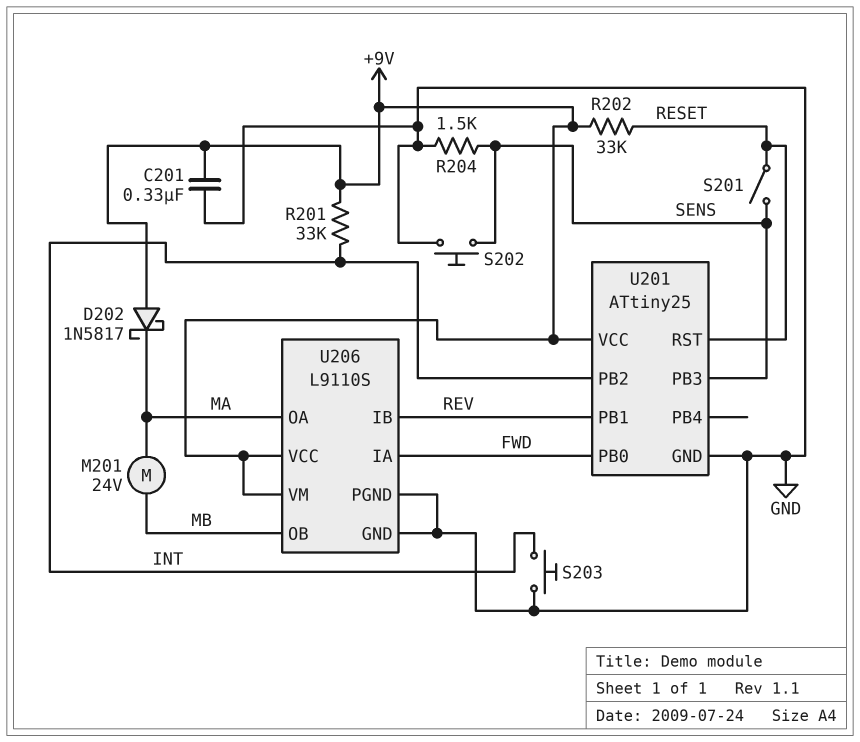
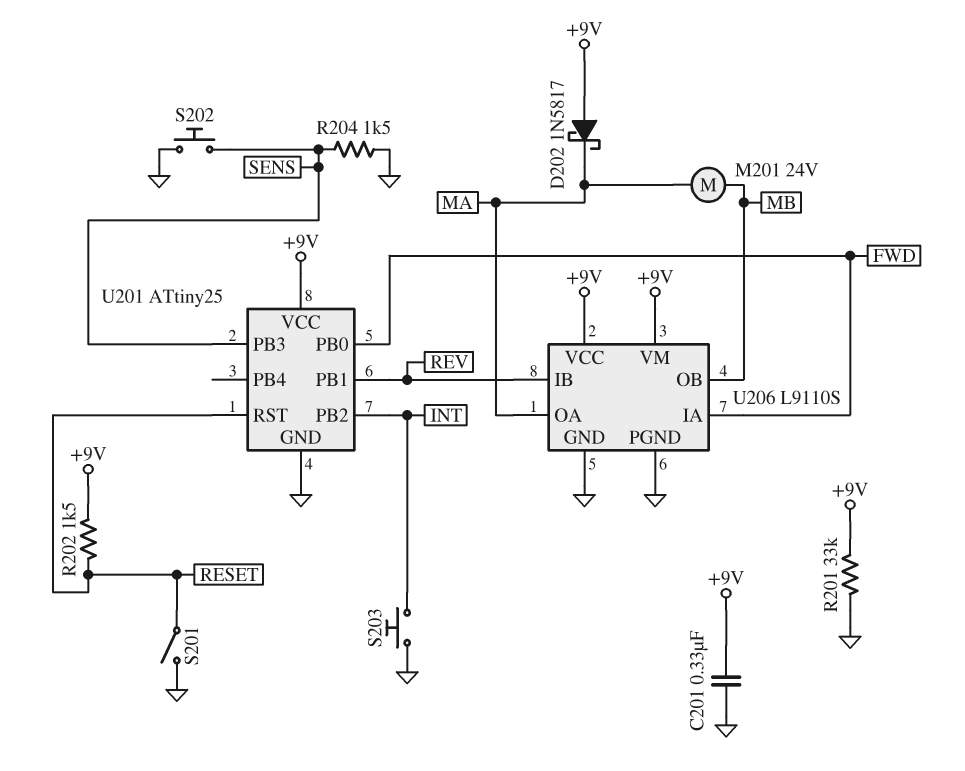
R201: 33k (+9V, INT) -> 33k (+9V, GND)
R202: 33k (+9V, RESET) -> 1.5k (+9V, RESET)
S201: switch (RESET, SENS) -> switch (GND, RESET)

